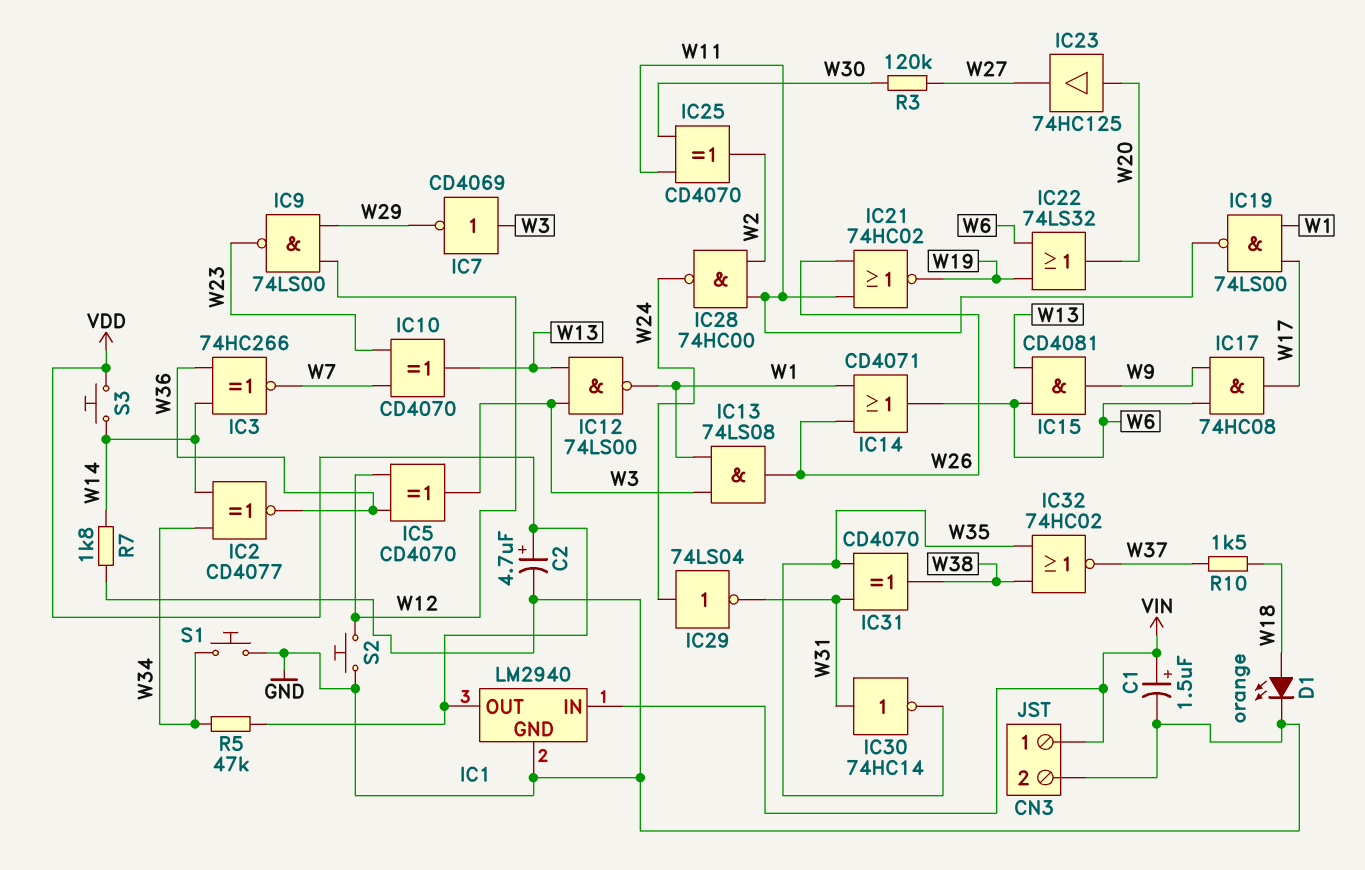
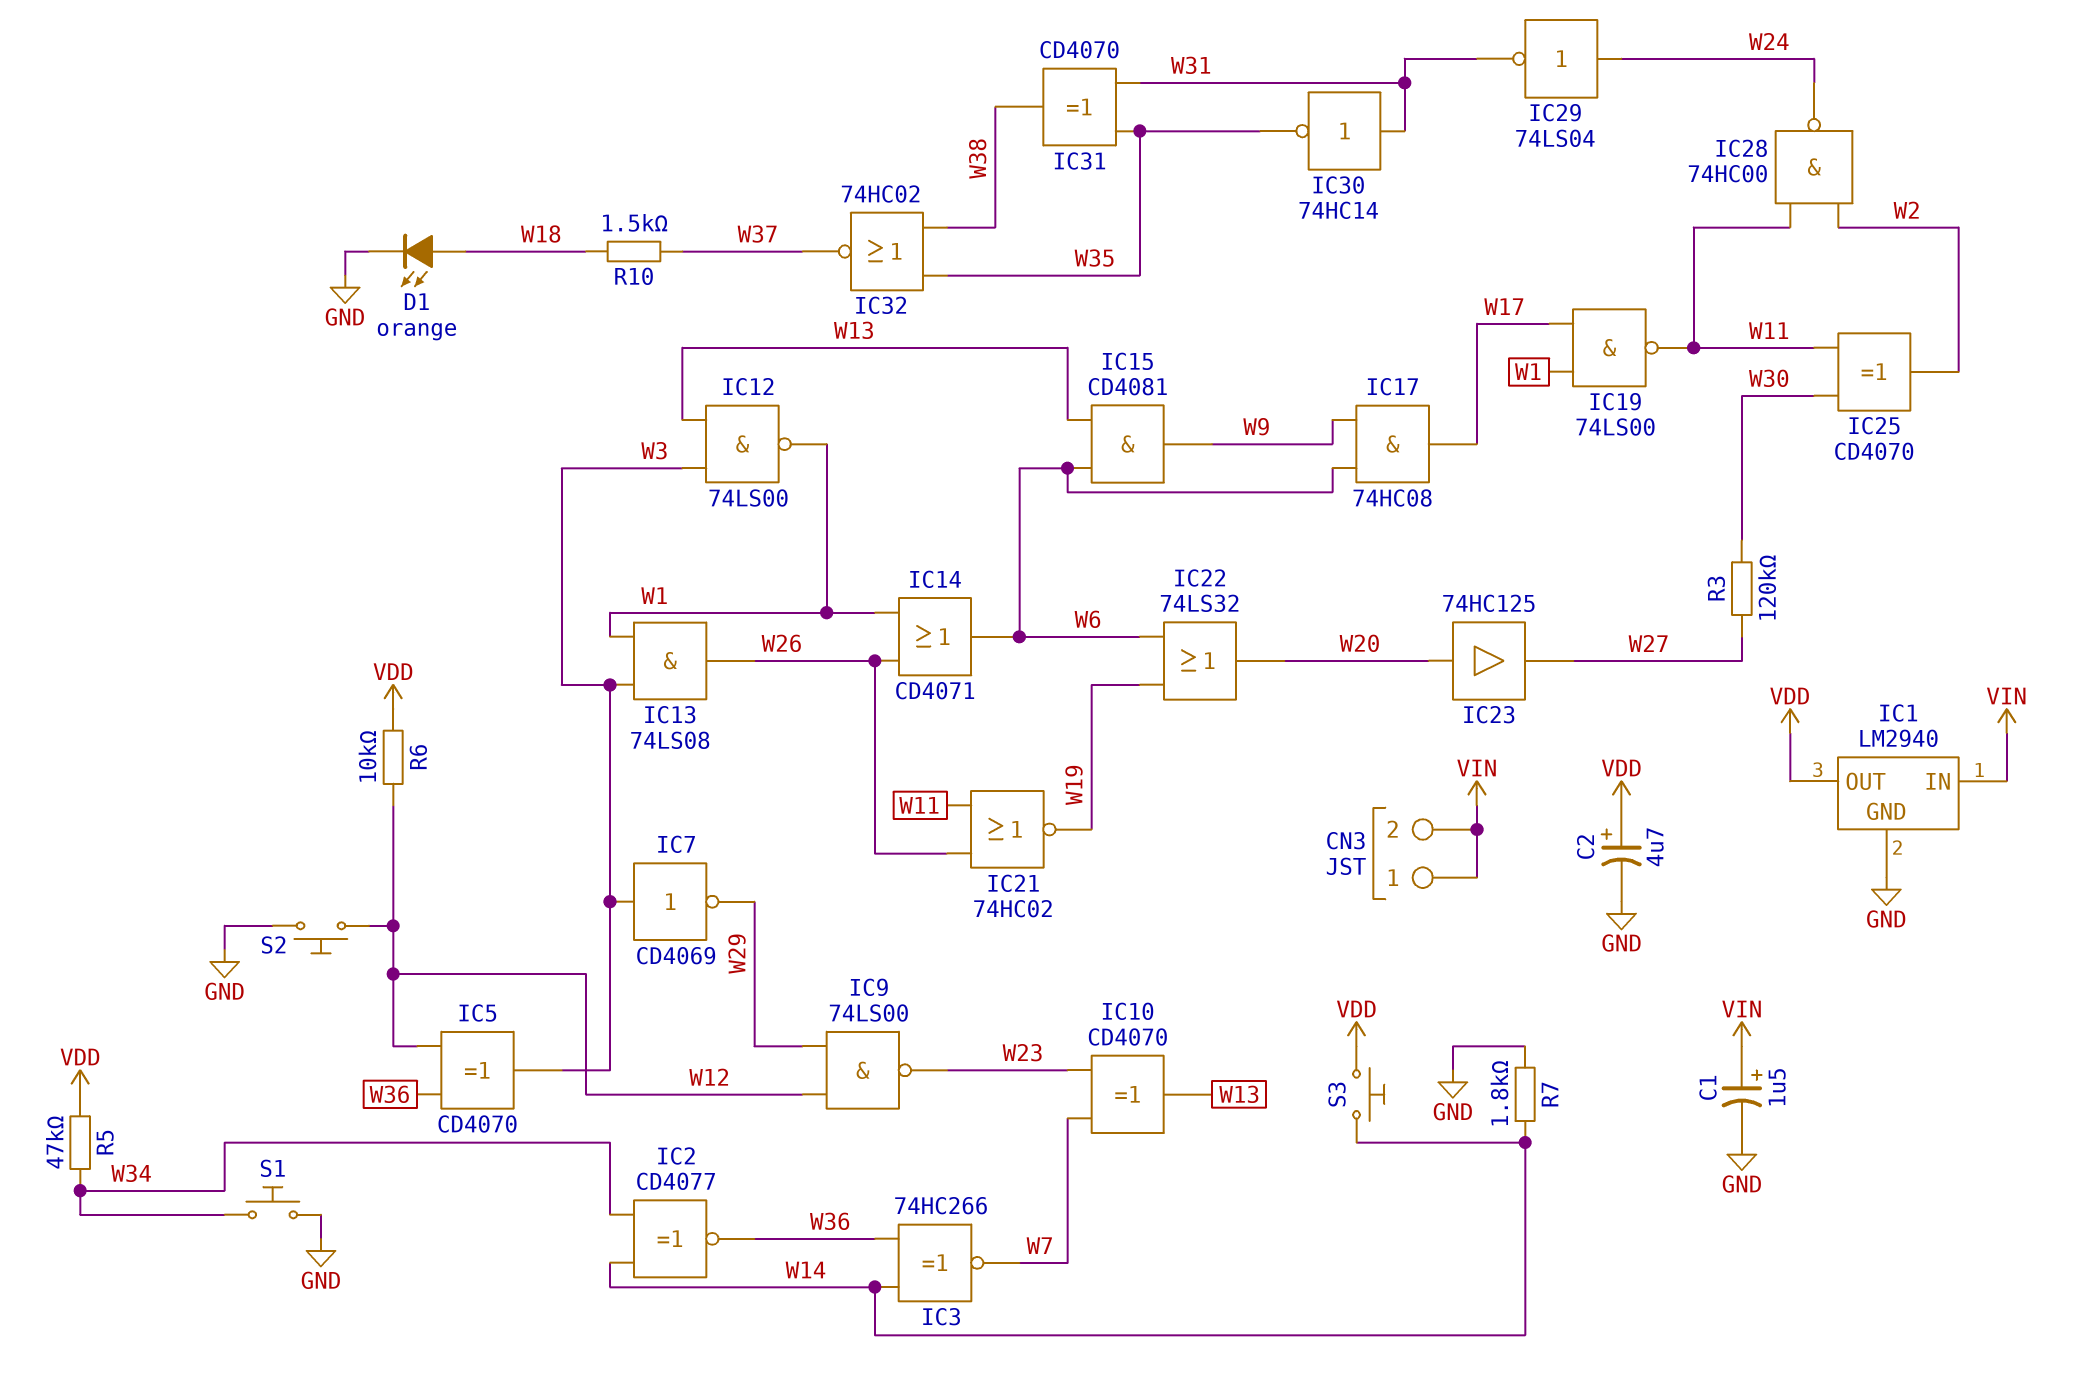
CN3 pin 2: GND -> VIN
R6: none -> 10k (VDD, W12)

